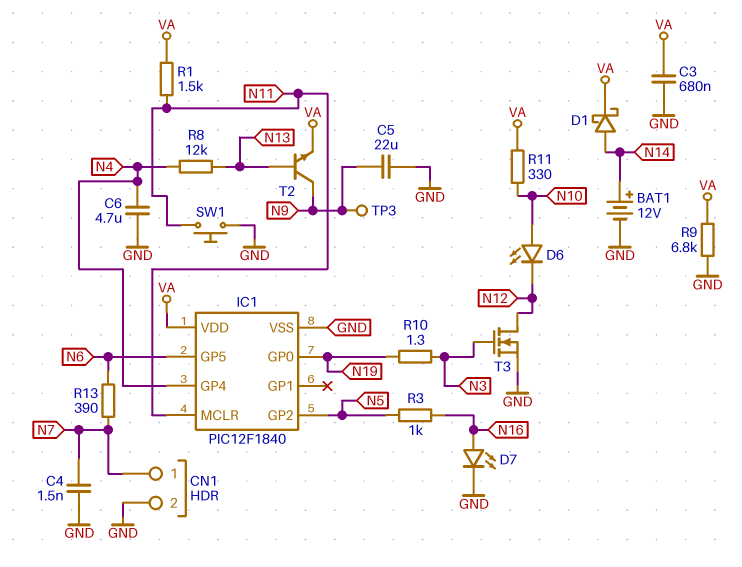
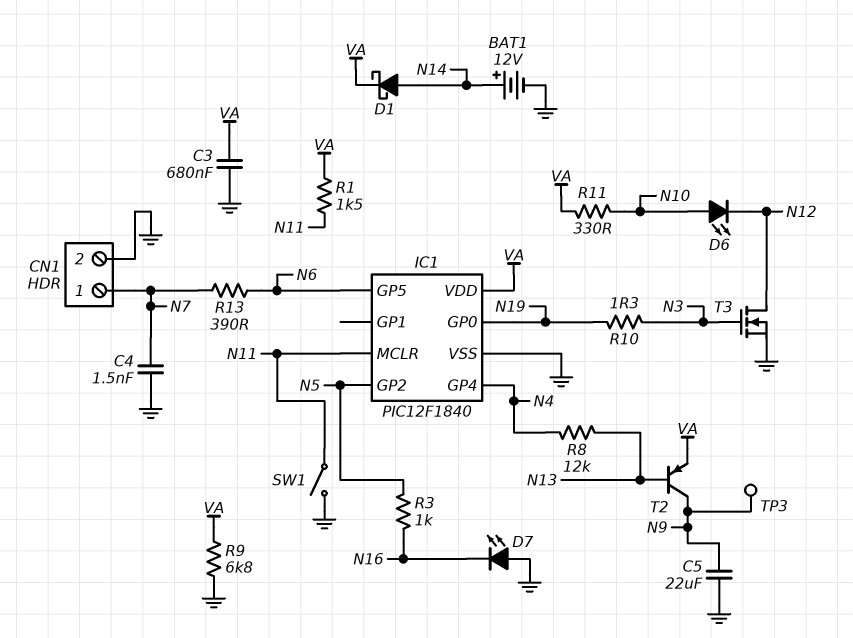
C6: 4.7uF (GND, N4) -> none
D7: LED (A N16, K GND) -> LED (A GND, K N16)
SW1: button (GND, N11) -> switch (GND, N11)
T2: NPN (B N13, C N9, E VA) -> PNP (B N13, C N9, E VA)

